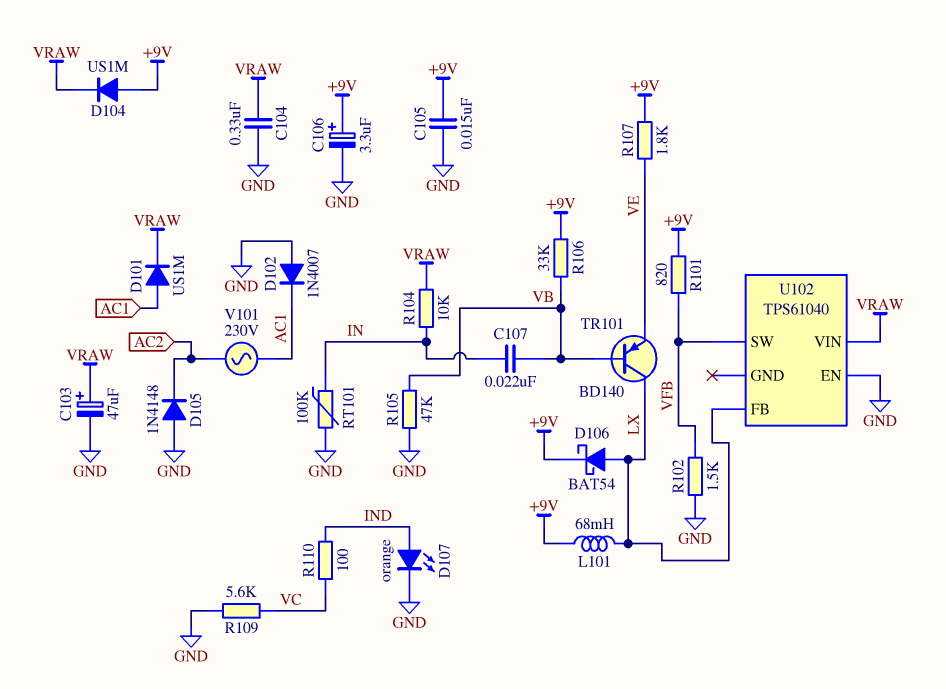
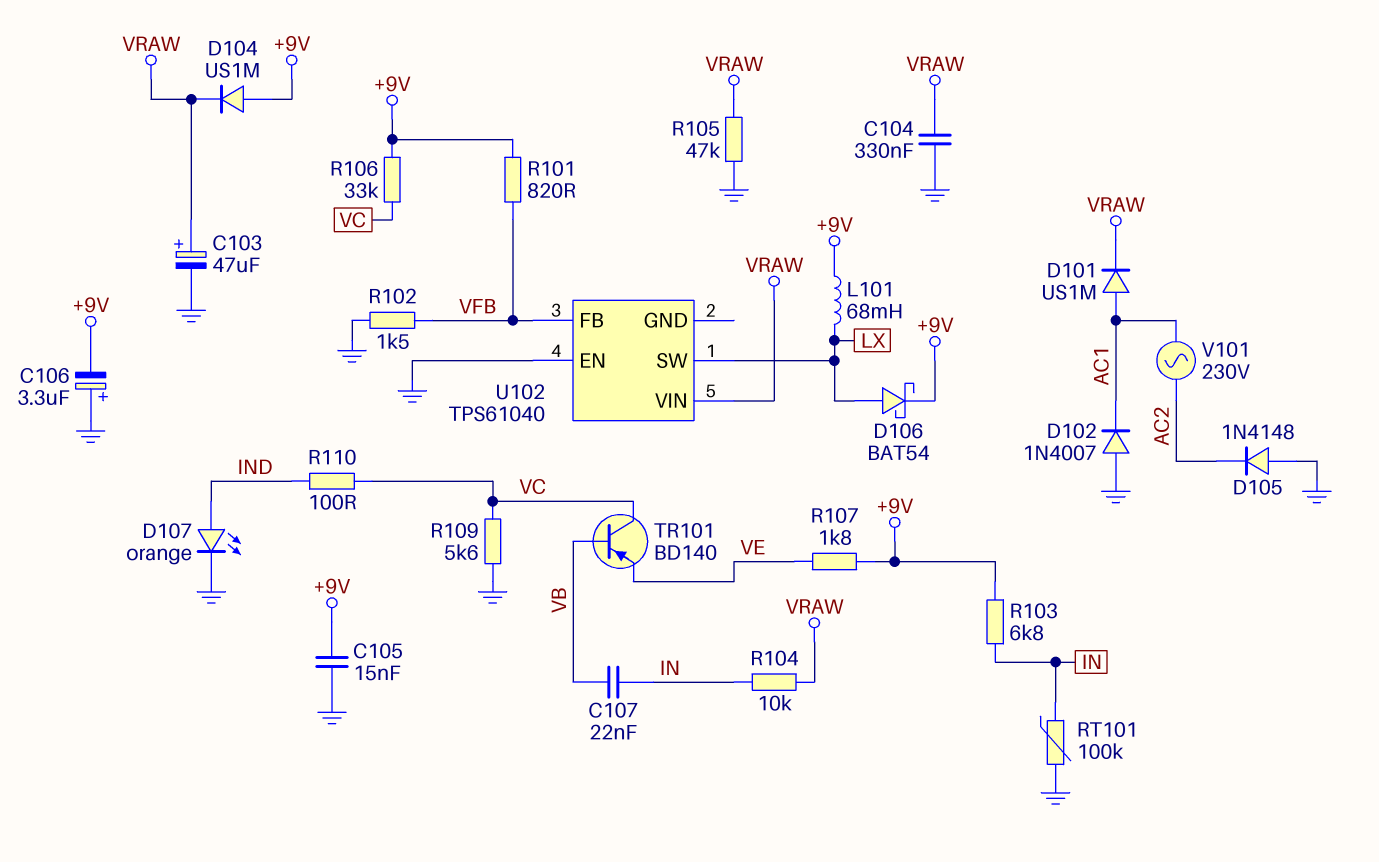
C106: 3.3uF (plus +9V, minus GND) -> 3.3uF (plus GND, minus +9V)
R103: none -> 6.8k (+9V, IN)
R105: 47k (GND, VB) -> 47k (GND, VRAW)
R106: 33k (+9V, VB) -> 33k (+9V, VC)
TR101: PNP BD140 (B VB, C LX, E VE) -> PNP BD140 (B VB, C VC, E VE)
U102 pin FB: LX -> VFB
U102 pin SW: VFB -> LX

